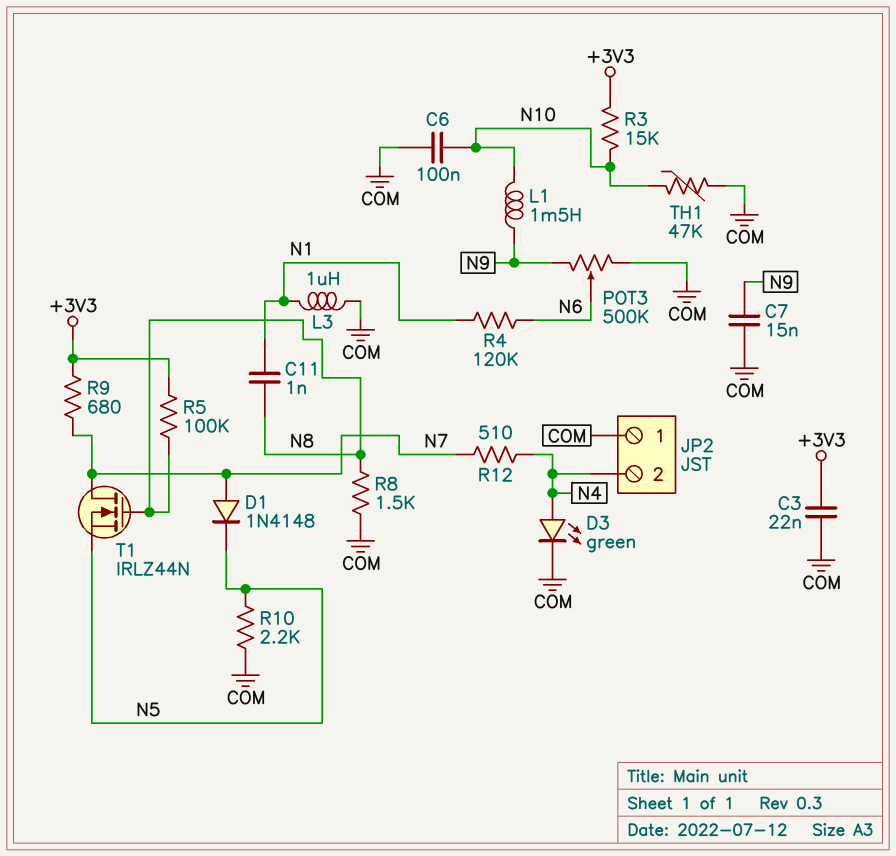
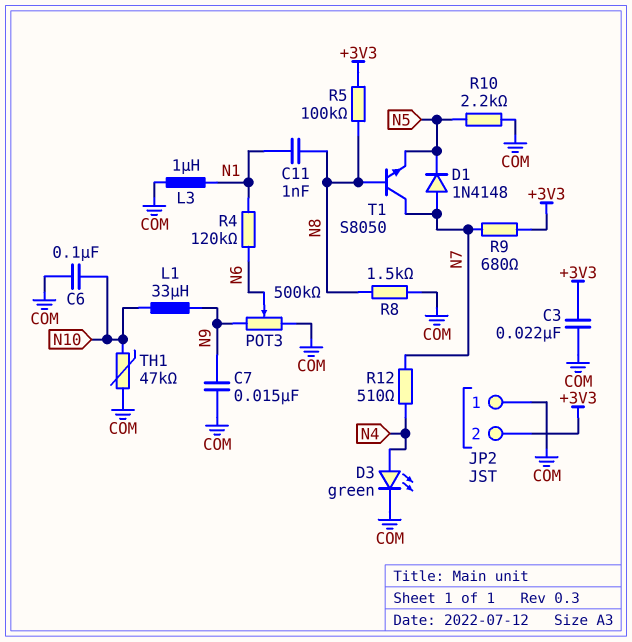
JP2 pin 2: N4 -> +3V3
L1: 1.5mH (N9, N10) -> 33uH (N9, N10)
R3: 15k (+3V3, N10) -> none
T1: NMOS IRLZ44N (G N8, D N7, S N5) -> NPN S8050 (B N8, C N7, E N5)

